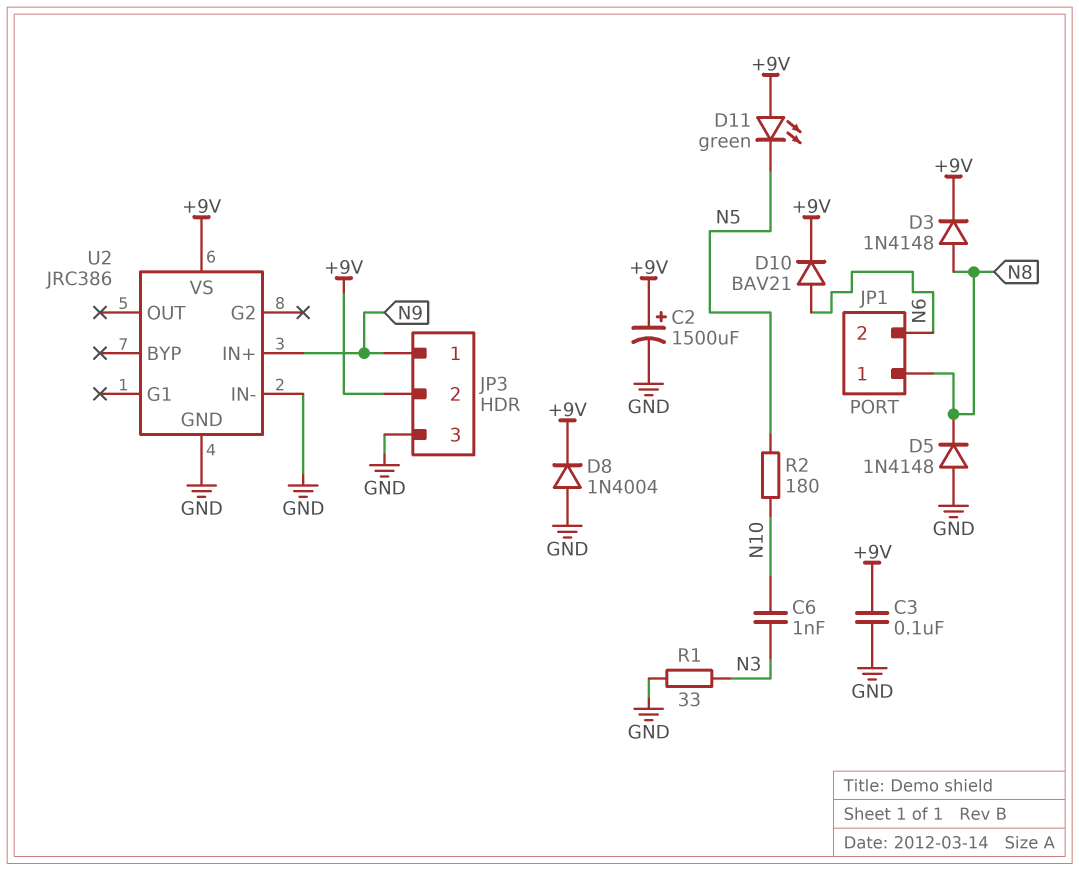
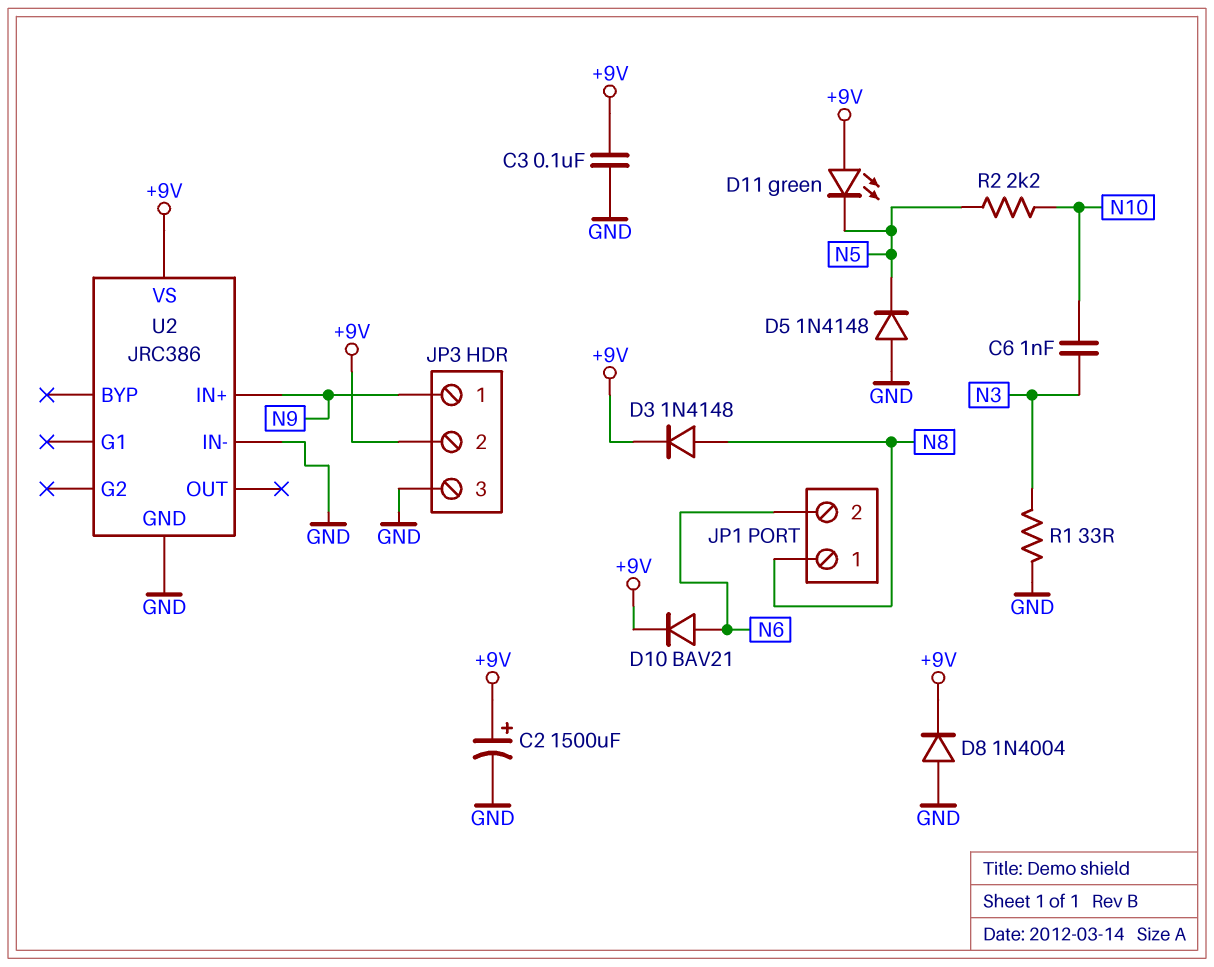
D5: diode 1N4148 (A GND, K N8) -> diode 1N4148 (A GND, K N5)
R2: 180 (N5, N10) -> 2.2k (N5, N10)

